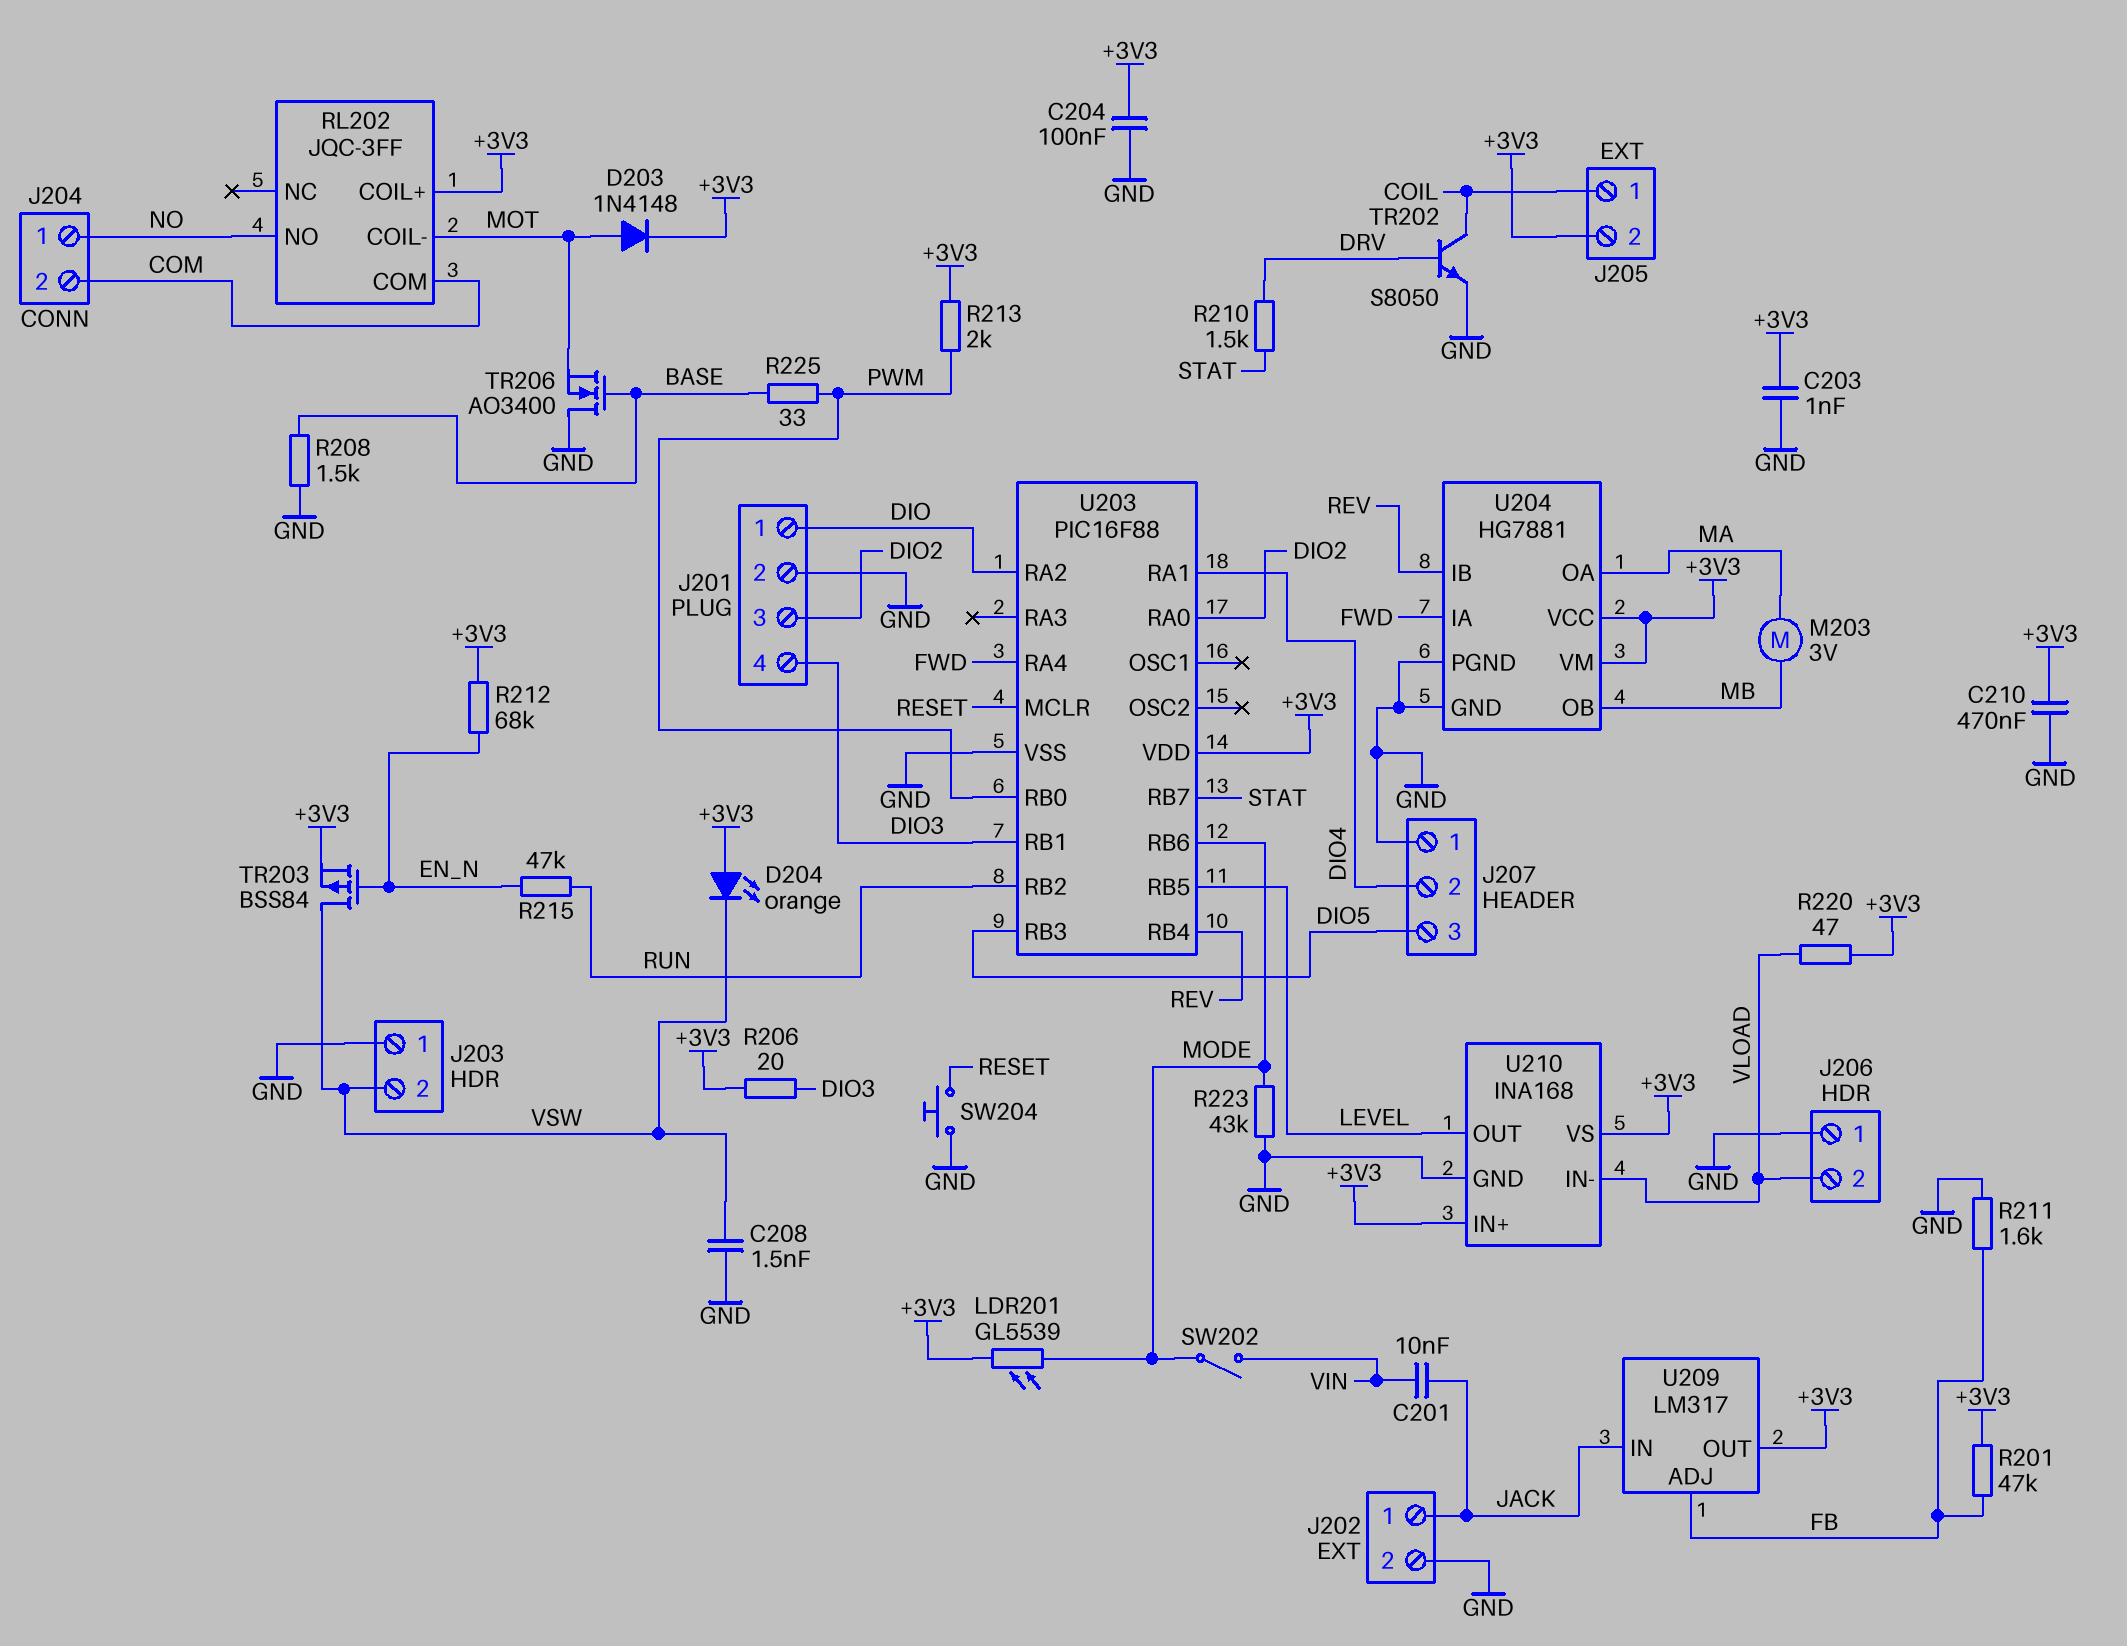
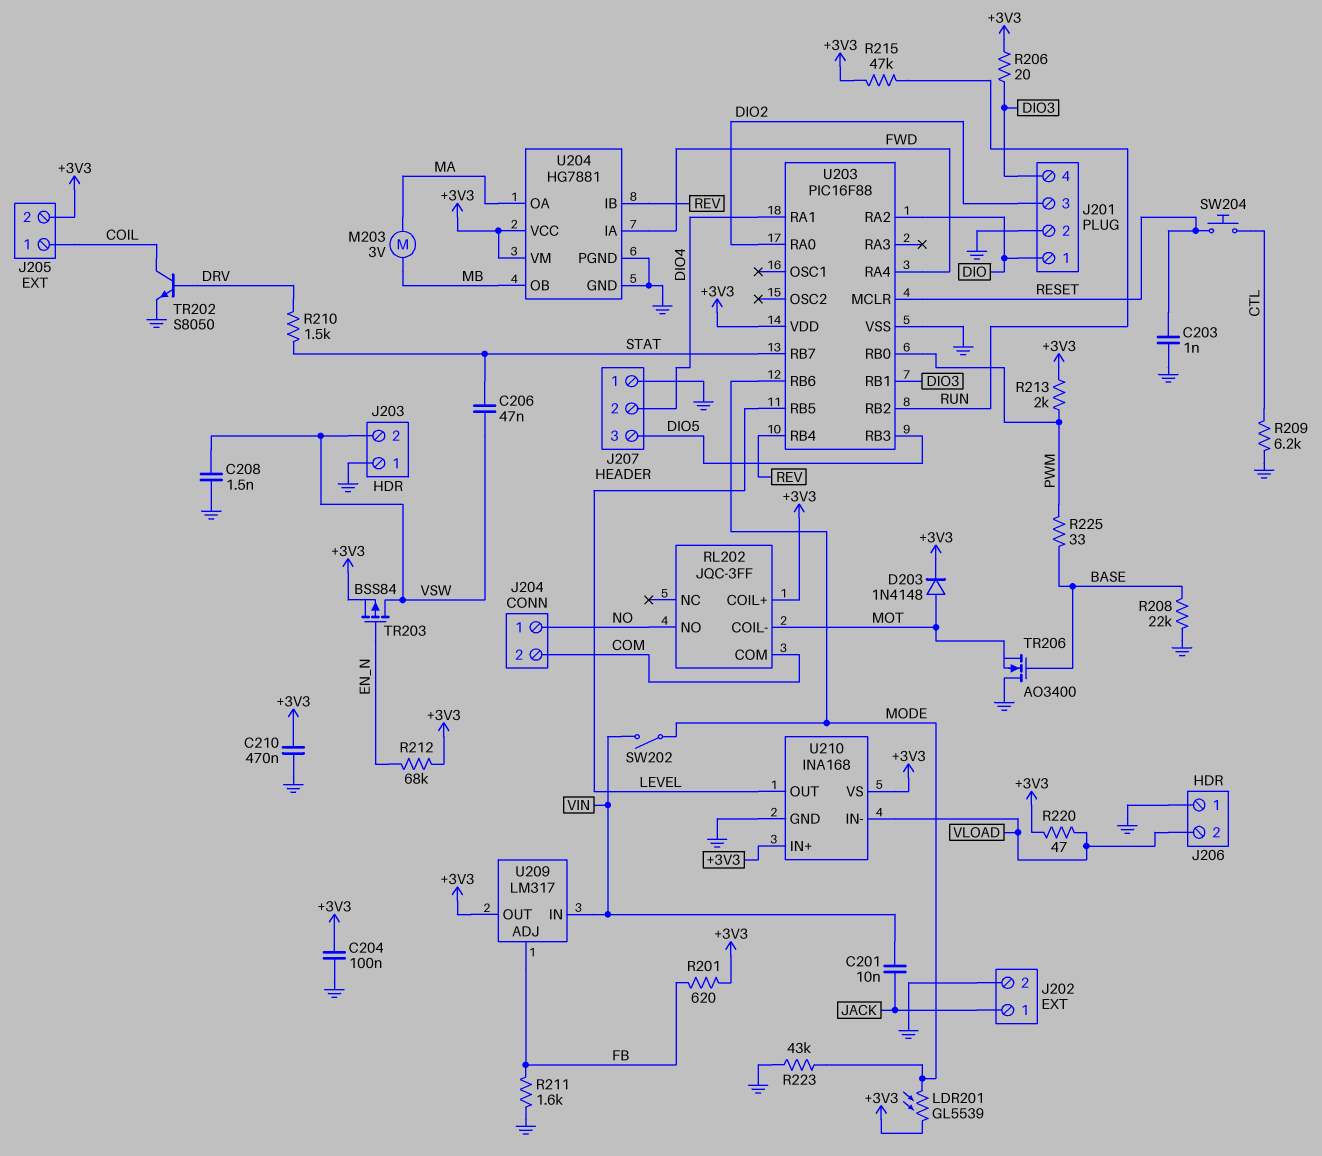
C203: 1nF (+3V3, GND) -> 1nF (GND, RESET)
C206: none -> 47nF (STAT, VSW)
D204: LED orange (A +3V3, K VSW) -> none
R201: 47k (+3V3, FB) -> 620 (+3V3, FB)
R208: 1.5k (BASE, GND) -> 22k (BASE, GND)
R209: none -> 6.2k (CTL, GND)
R215: 47k (EN_N, RUN) -> 47k (+3V3, RUN)
SW204: button (GND, RESET) -> button (CTL, RESET)
U209 pin IN: JACK -> VIN

